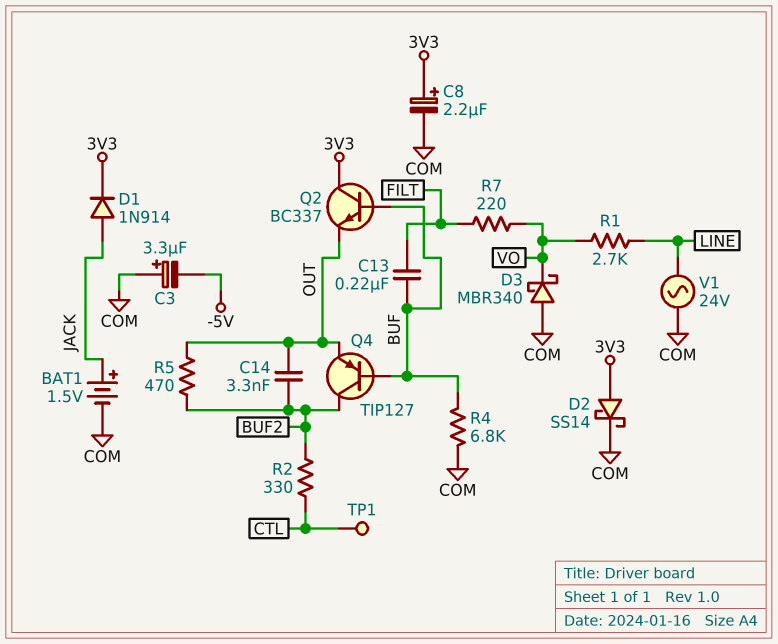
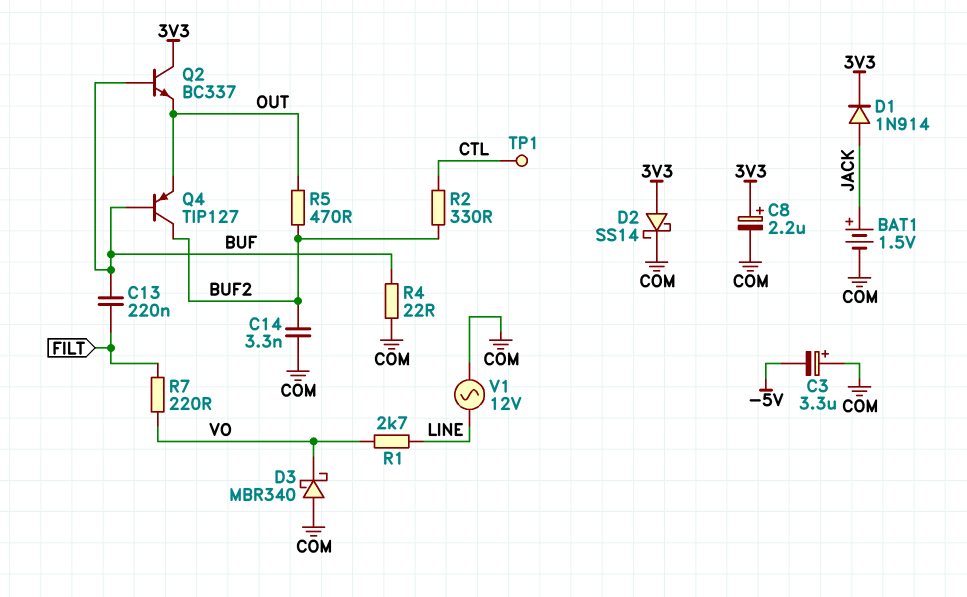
C14: 3.3nF (BUF2, OUT) -> 3.3nF (BUF2, COM)
R4: 6.8k (BUF, COM) -> 22 (BUF, COM)
V1: AC 24V (COM, LINE) -> AC 12V (COM, LINE)

